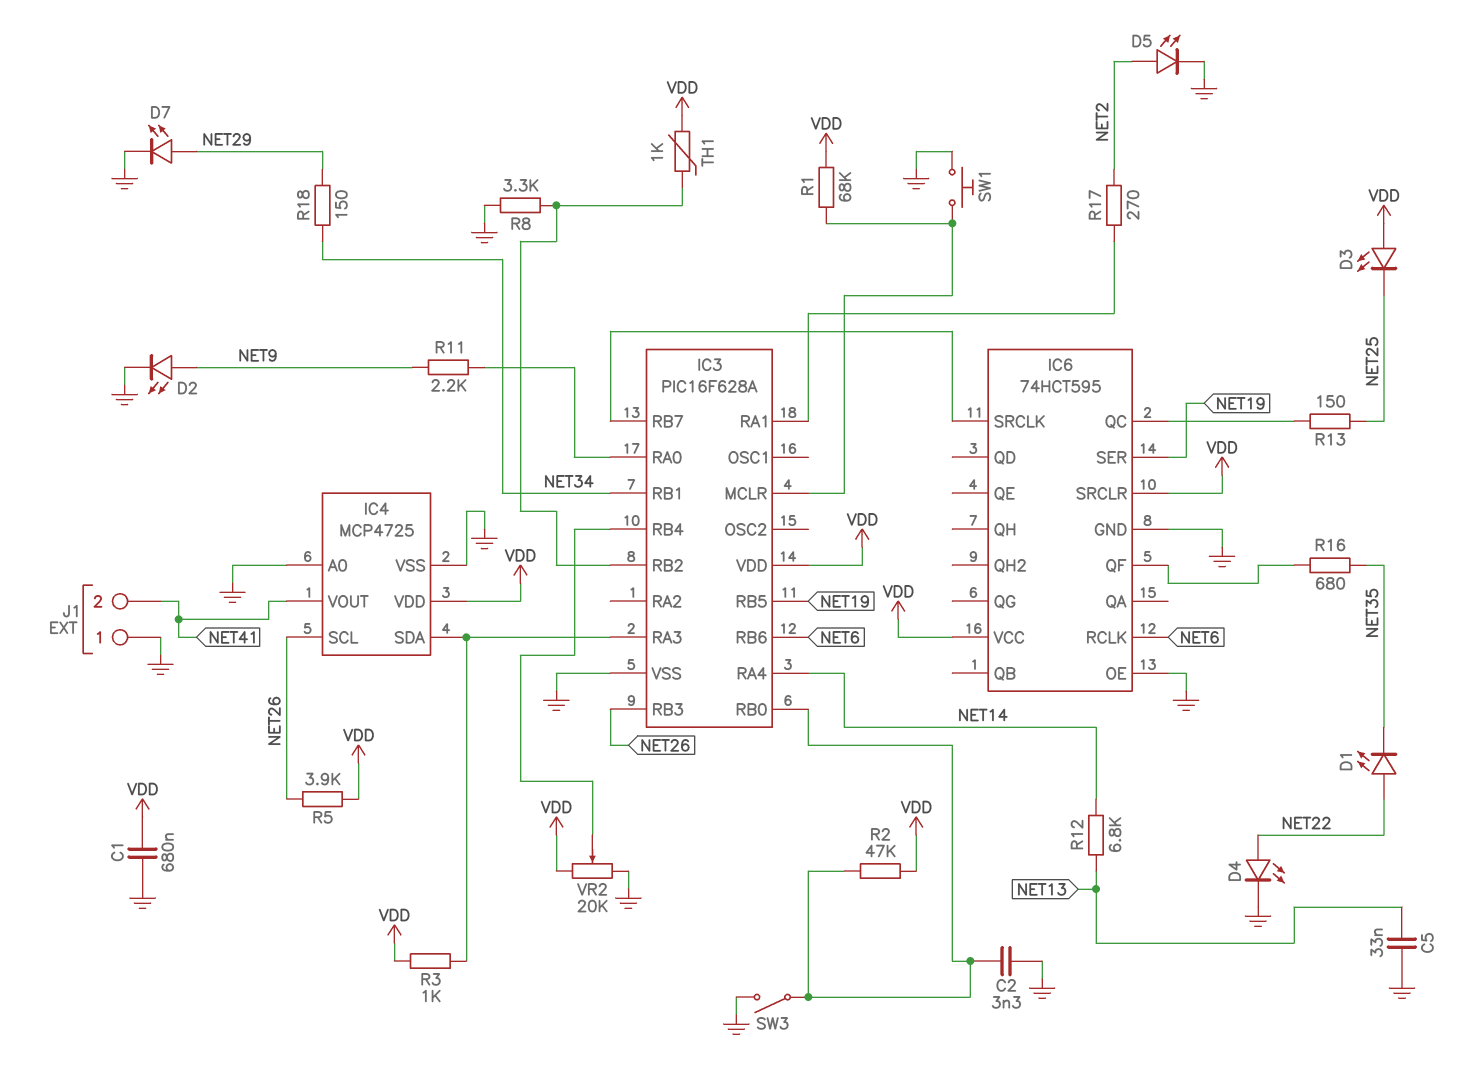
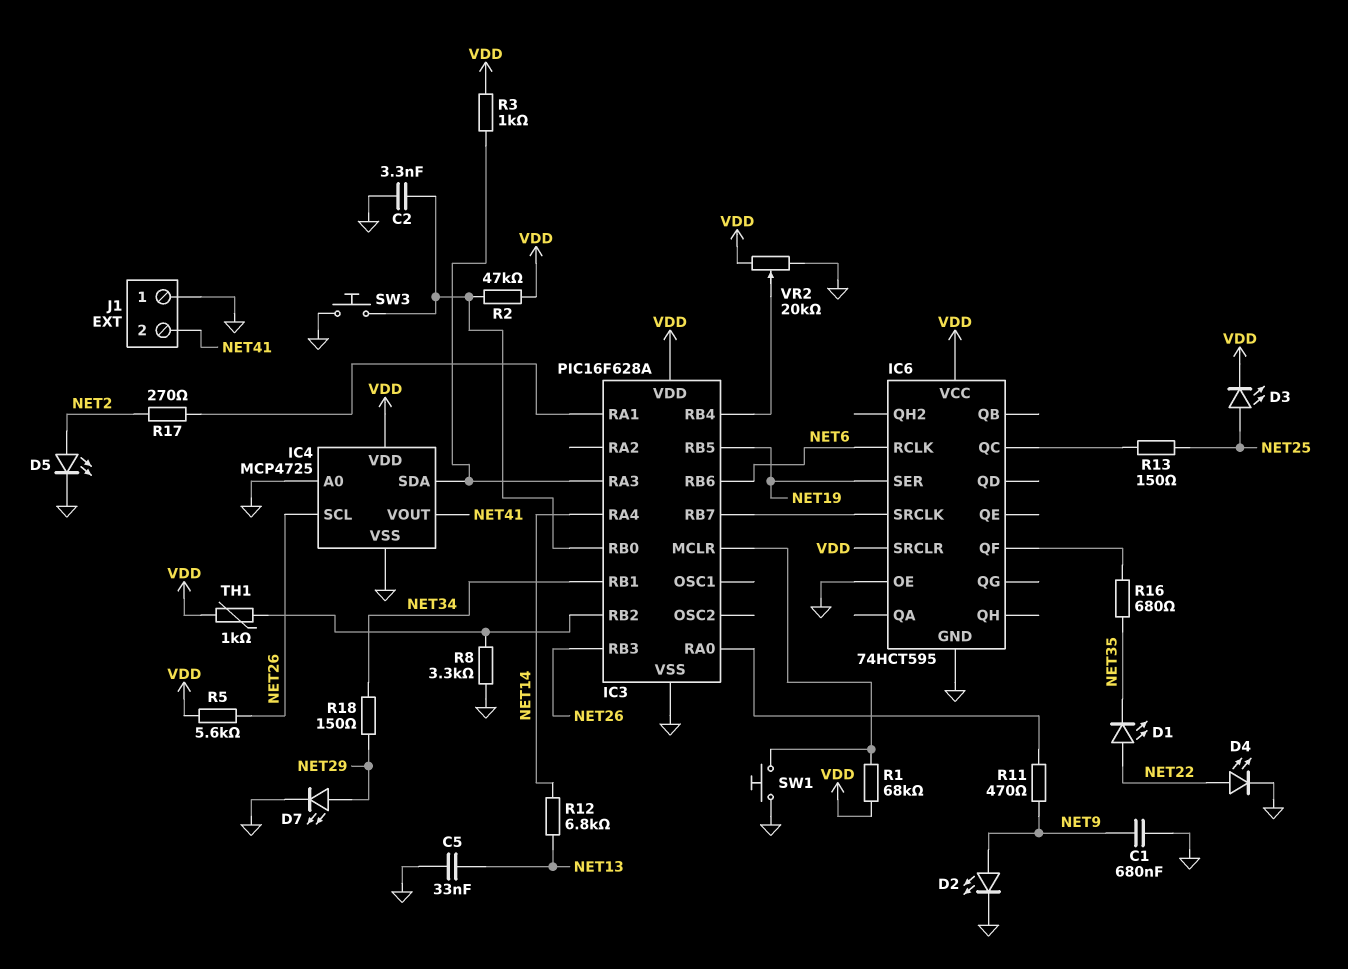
C1: 680nF (GND, VDD) -> 680nF (GND, NET9)
D3: LED (A VDD, K NET25) -> LED (A NET25, K VDD)
R5: 3.9k (NET26, VDD) -> 5.6k (NET26, VDD)
R11: 2.2k (IC3/RA0, NET9) -> 470 (IC3/RA0, NET9)
SW3: switch (GND, IC3/RB0) -> button (GND, IC3/RB0)

